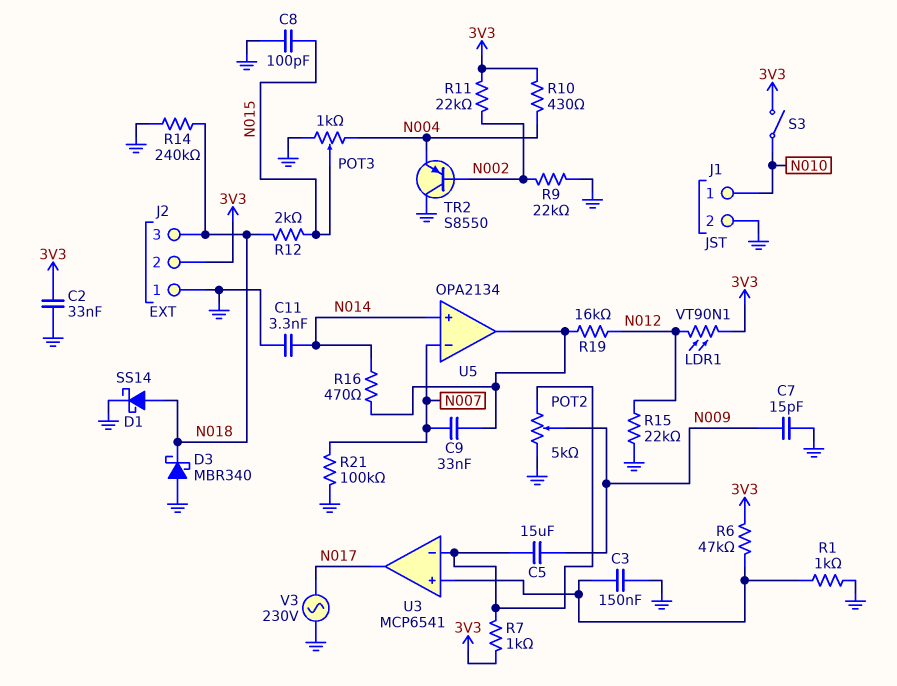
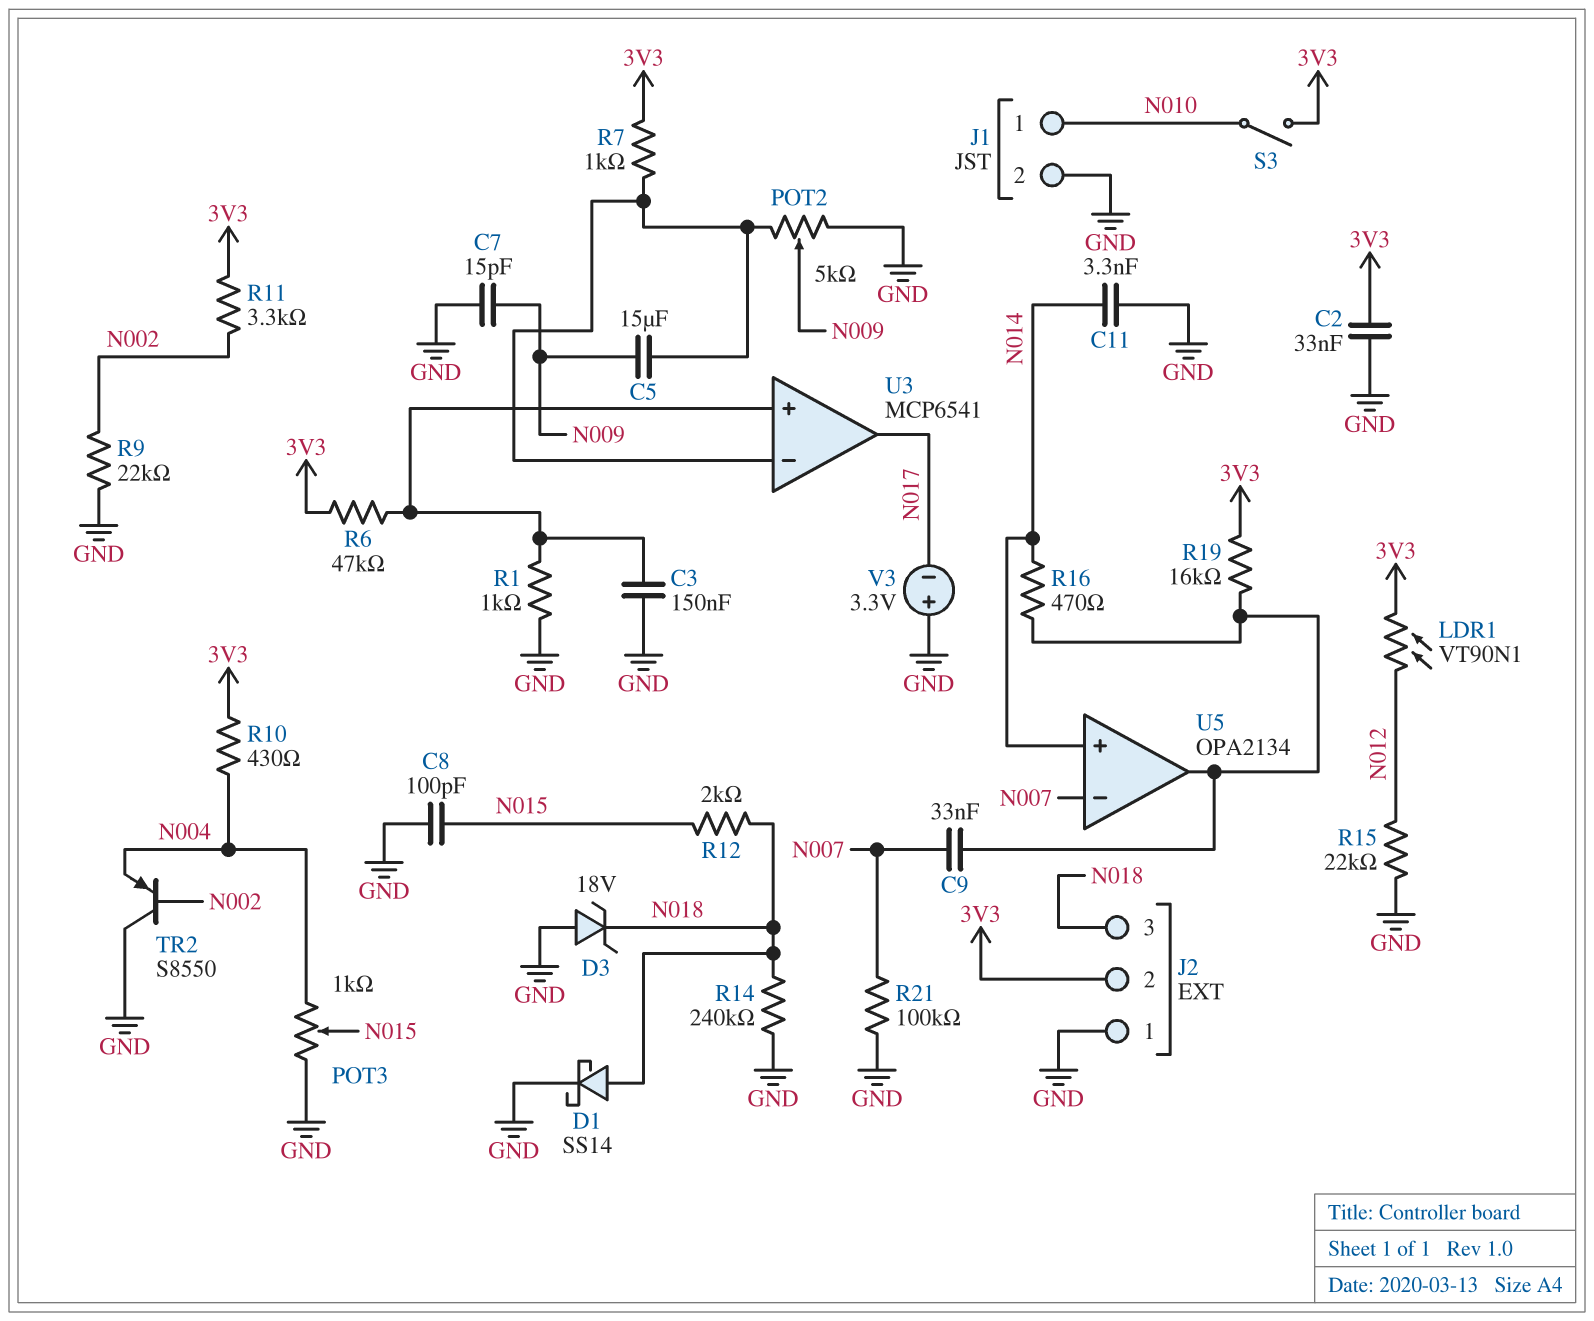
D3: schottky MBR340 (A GND, K N018) -> zener 18V (A GND, K N018)
R11: 22k (3V3, N002) -> 3.3k (3V3, N002)
R19: 16k (N012, U5/out) -> 16k (3V3, U5/out)
V3: AC 230V (GND, N017) -> 3.3V (plus GND, minus N017)

